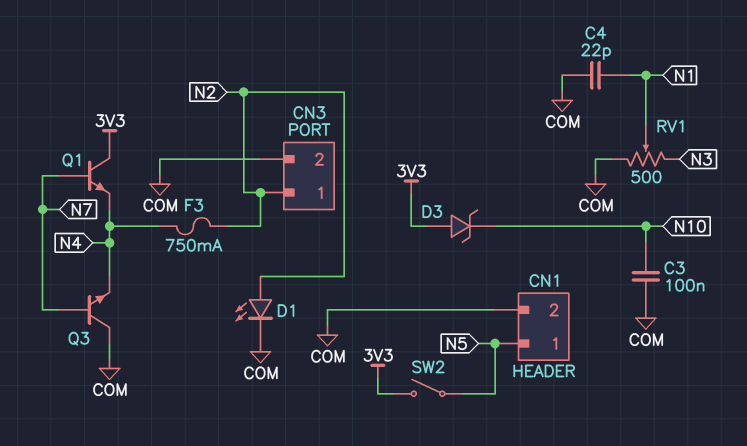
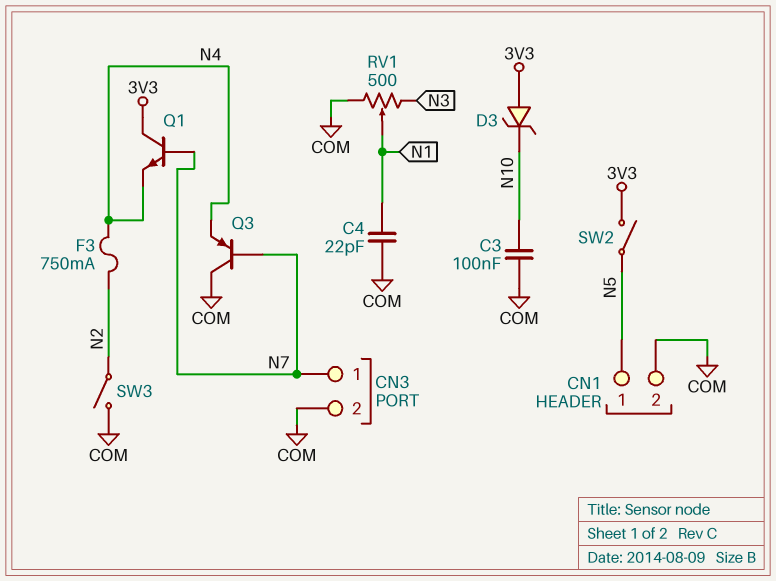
CN3 pin 1: N2 -> N7
D1: LED (A N2, K COM) -> none
Q3: NPN (B N7, C COM, E N4) -> PNP (B N7, C COM, E N4)
SW3: none -> switch (COM, N2)

